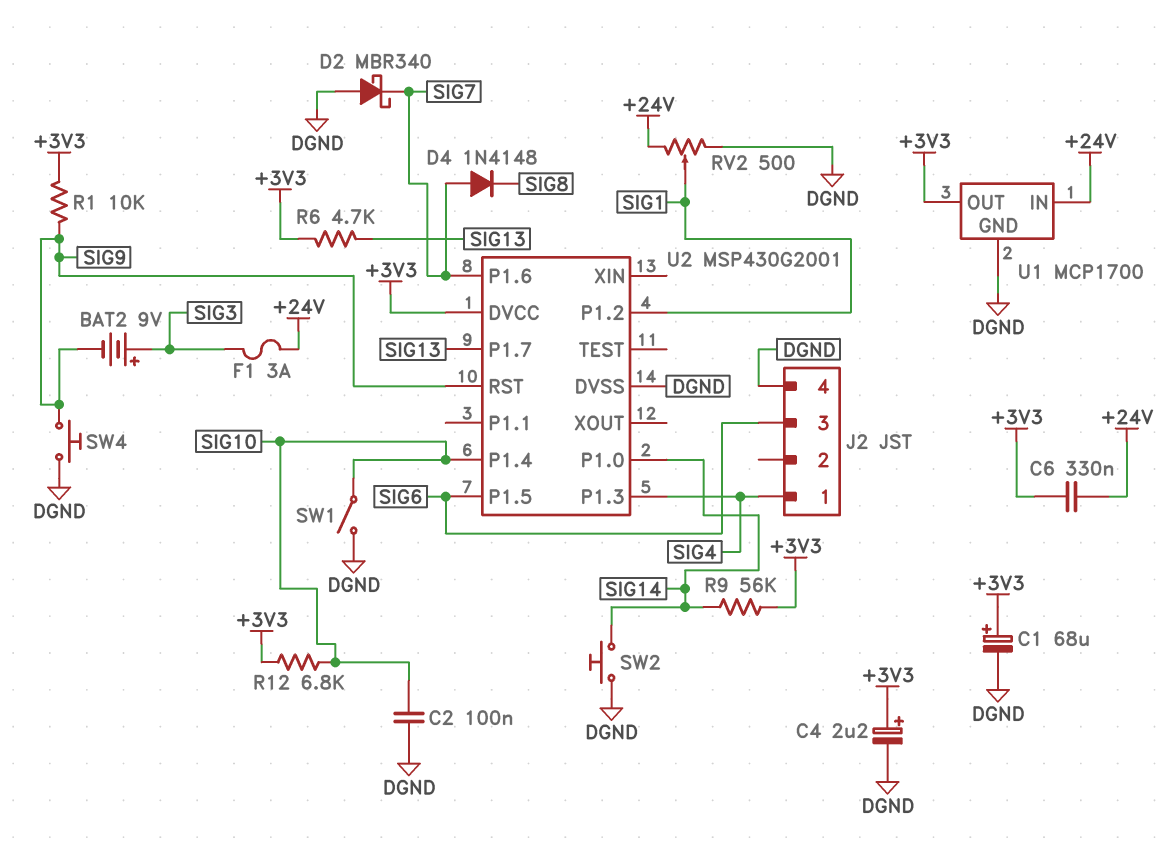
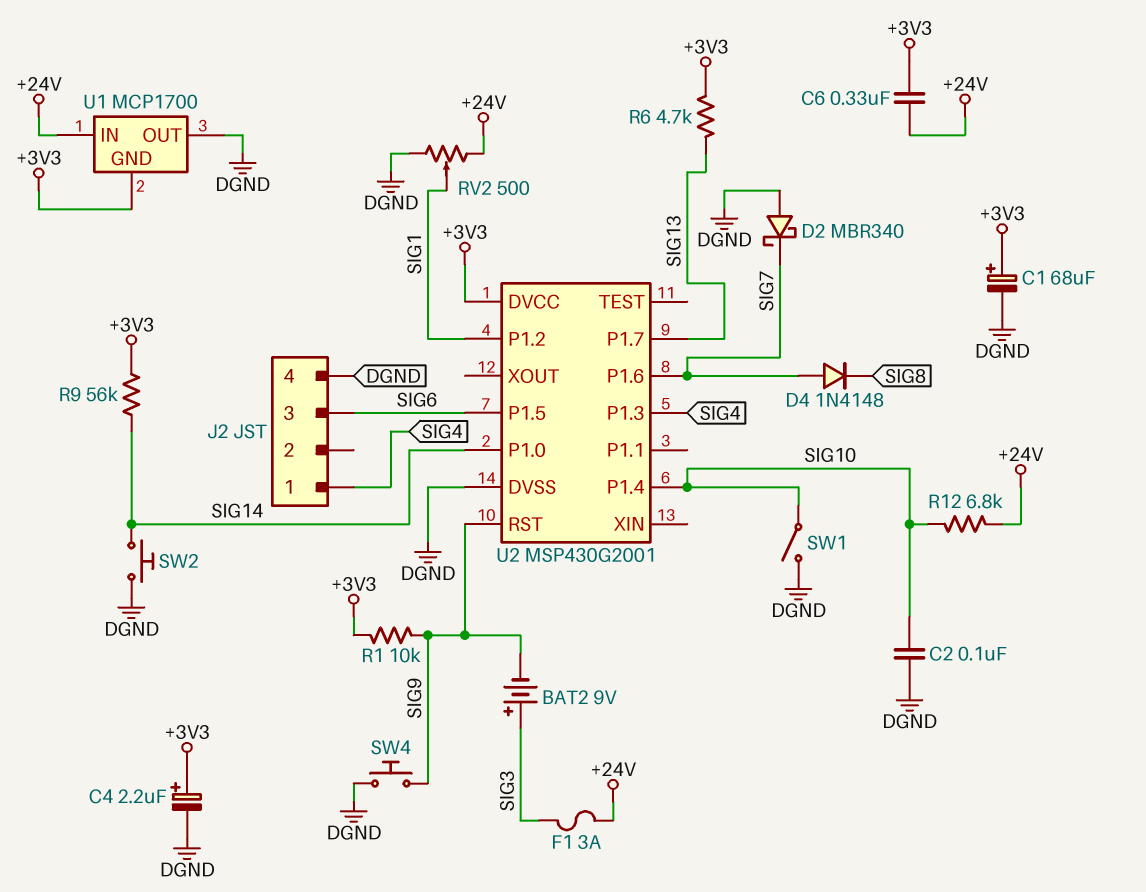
R12: 6.8k (+3V3, SIG10) -> 6.8k (+24V, SIG10)
U1 pin GND: DGND -> +3V3
U1 pin OUT: +3V3 -> DGND

